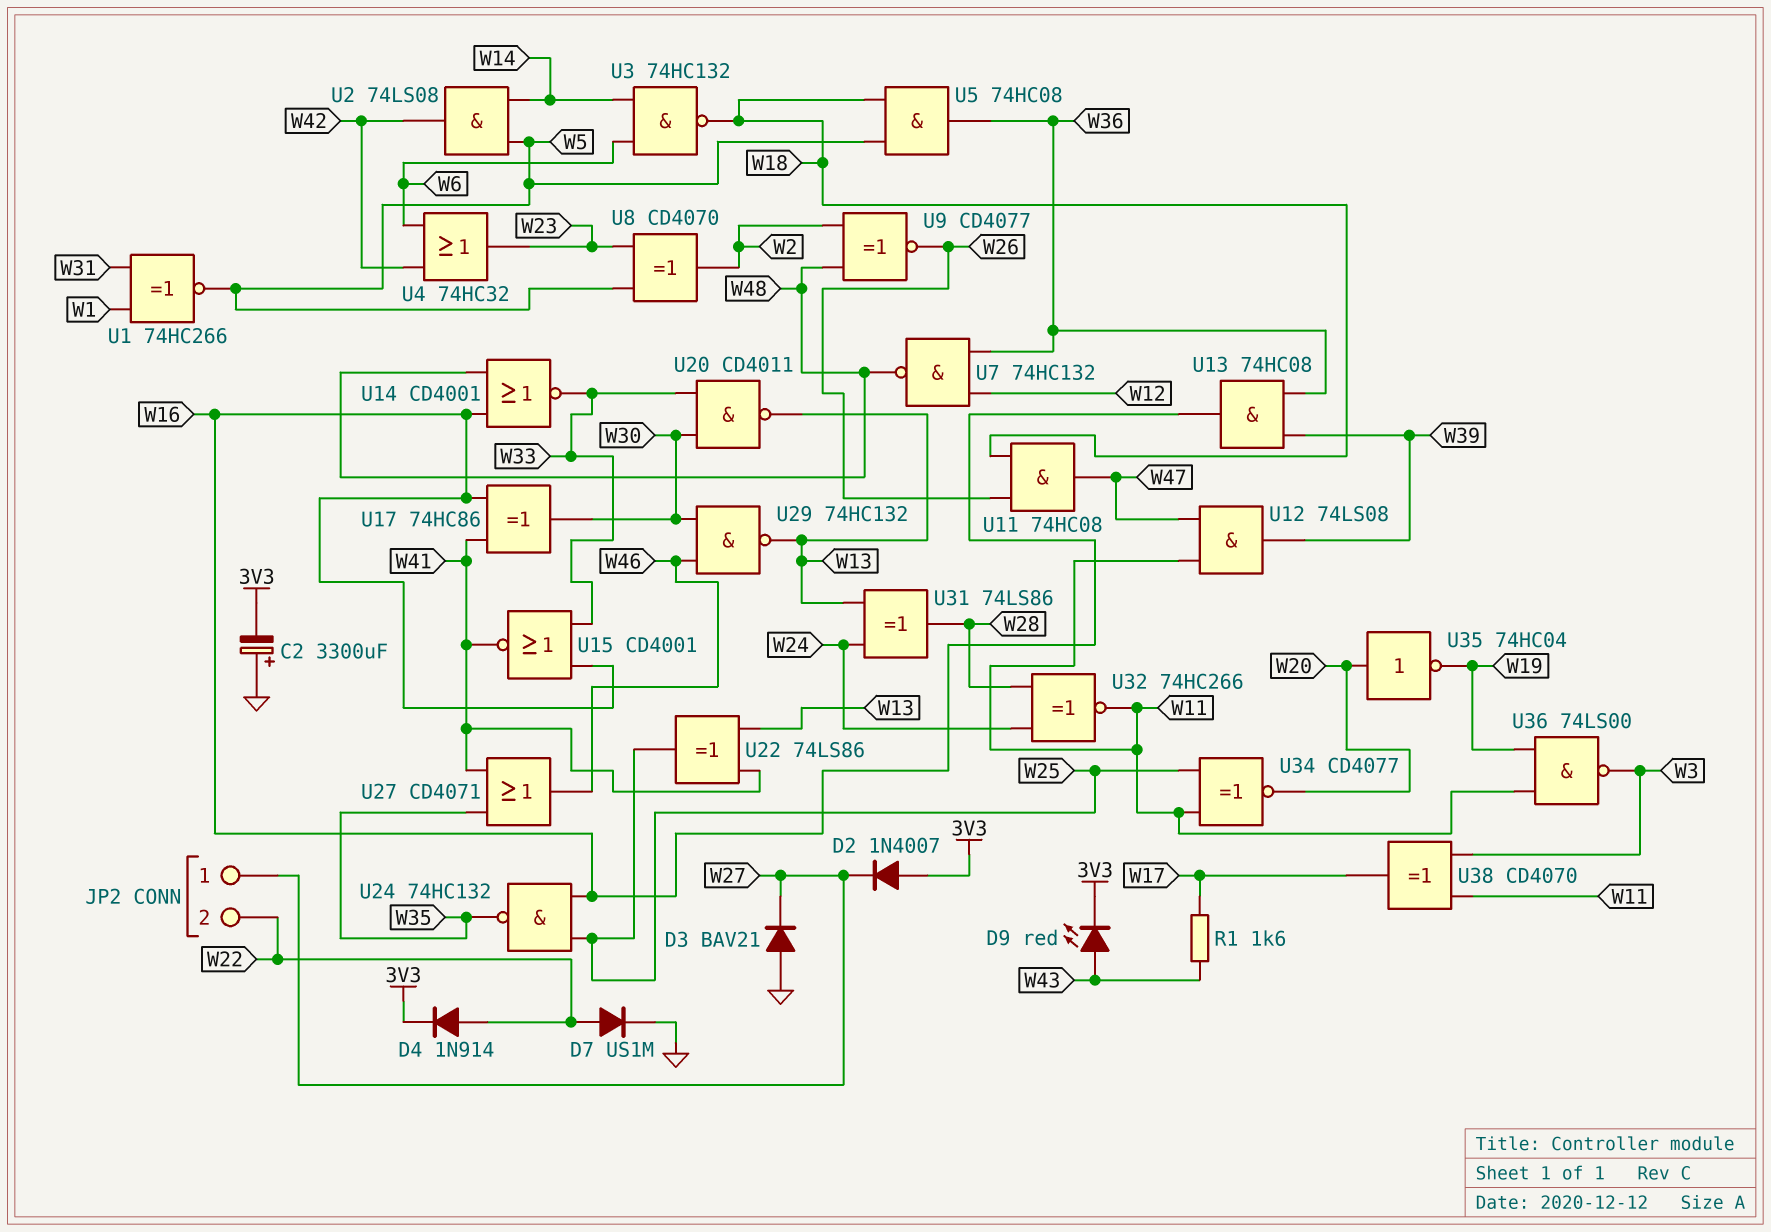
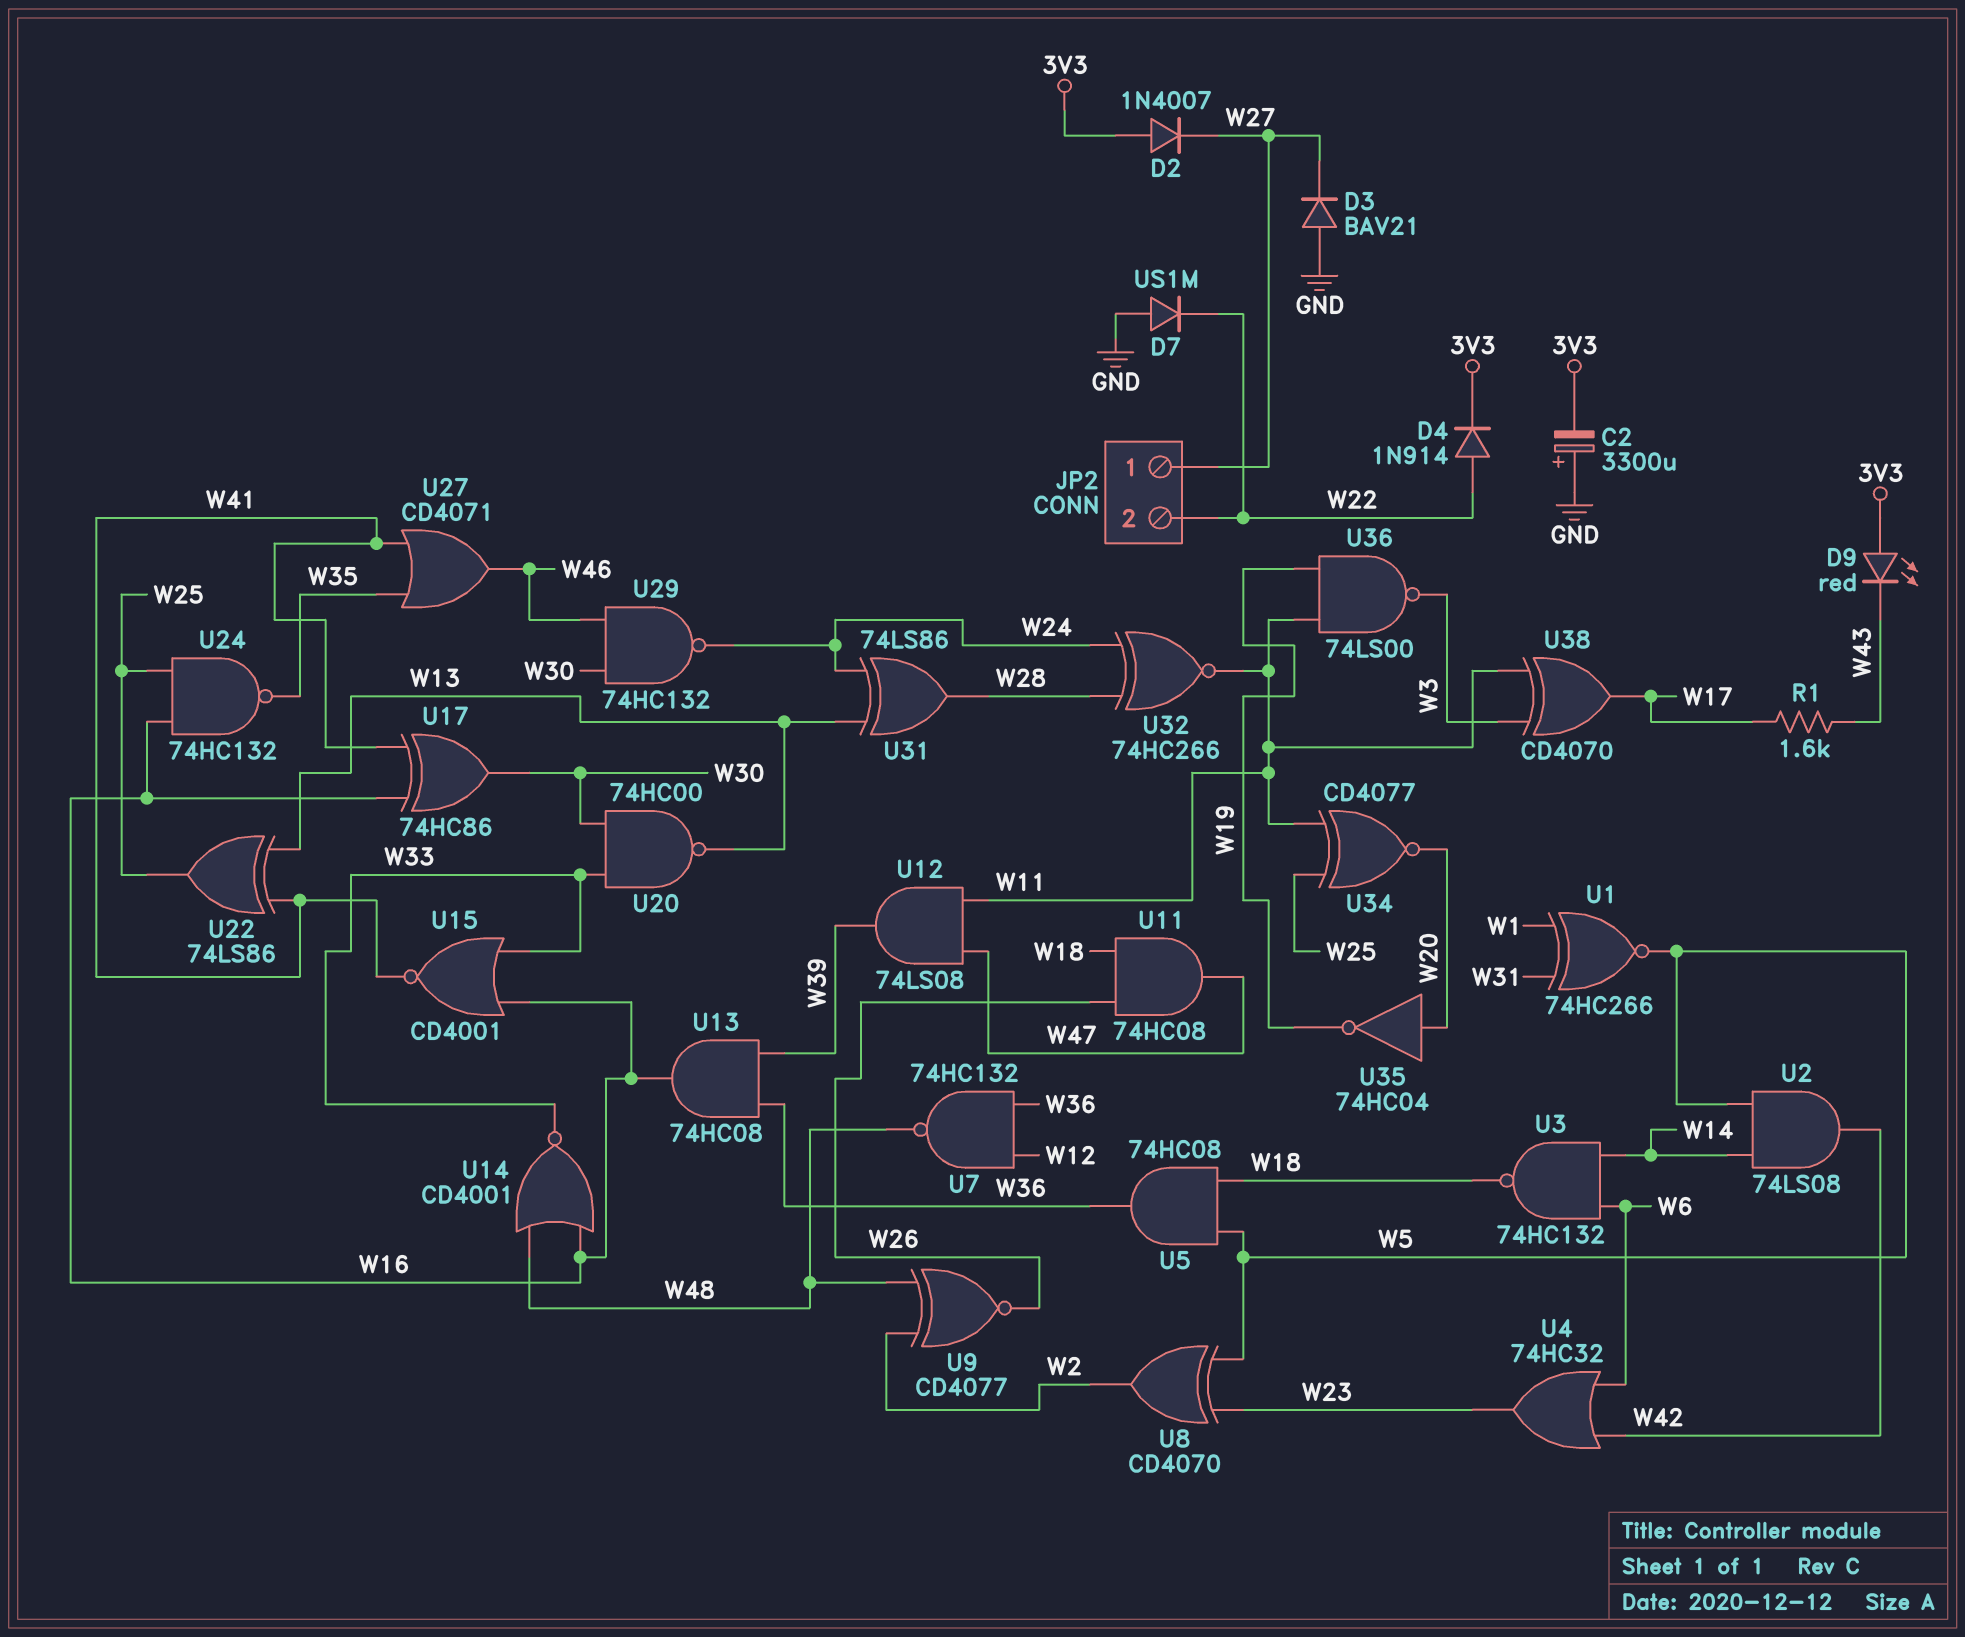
D7: diode US1M (A W22, K GND) -> diode US1M (A GND, K W22)
D9: LED red (A W43, K 3V3) -> LED red (A 3V3, K W43)
U20: NAND CD4011 (in W30, in W33, out W13) -> NAND 74HC00 (in W30, in W33, out W13)
U29: NAND 74HC132 (in W30, in W46, out W13) -> NAND 74HC132 (in W30, in W46, out W24)

